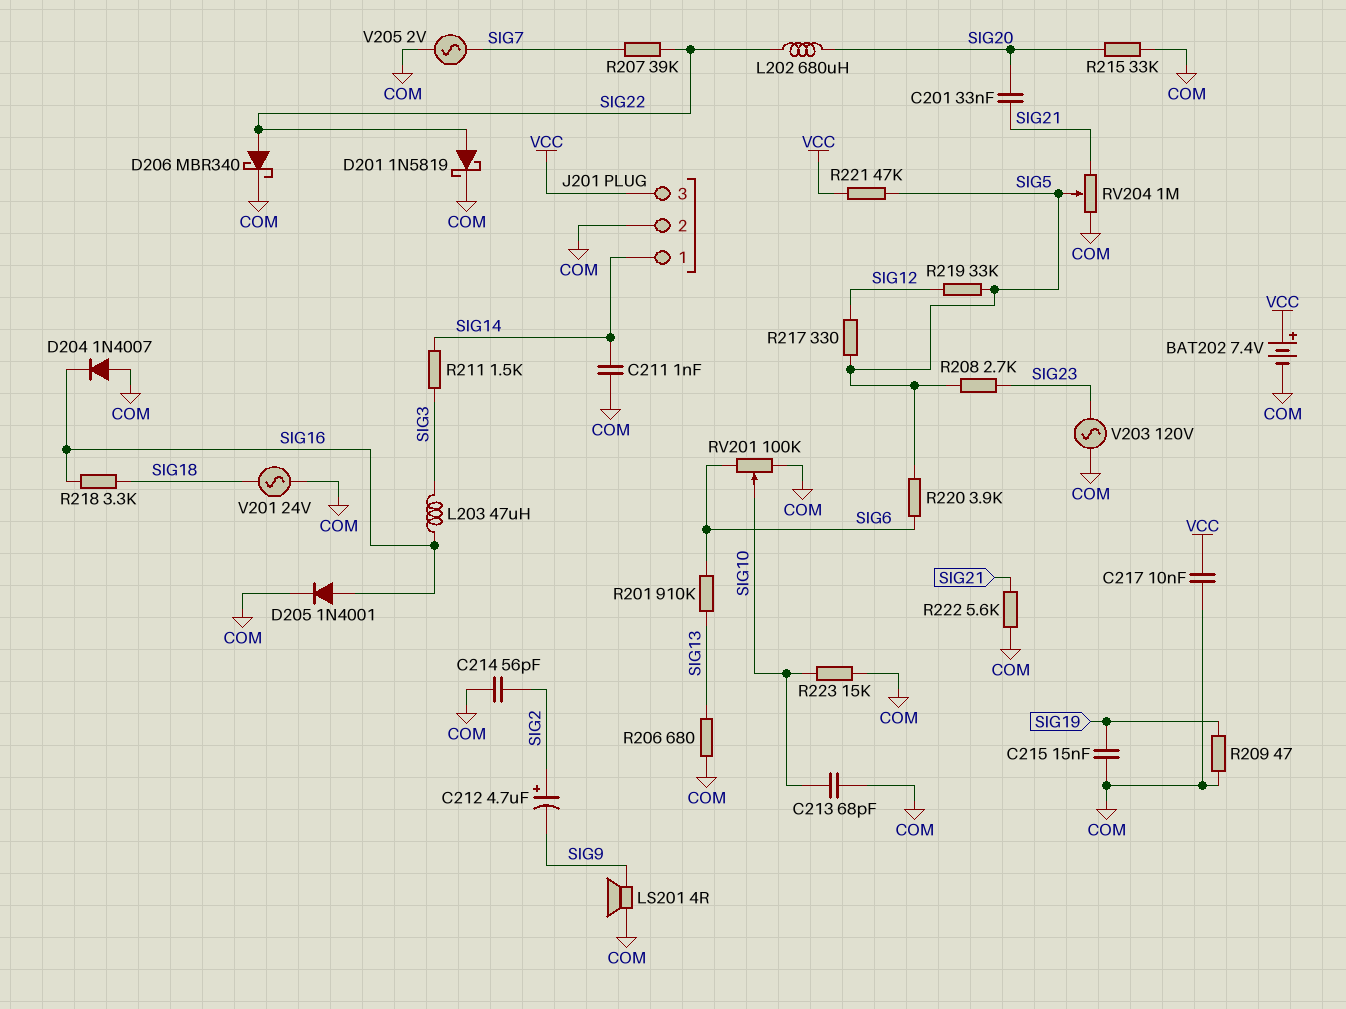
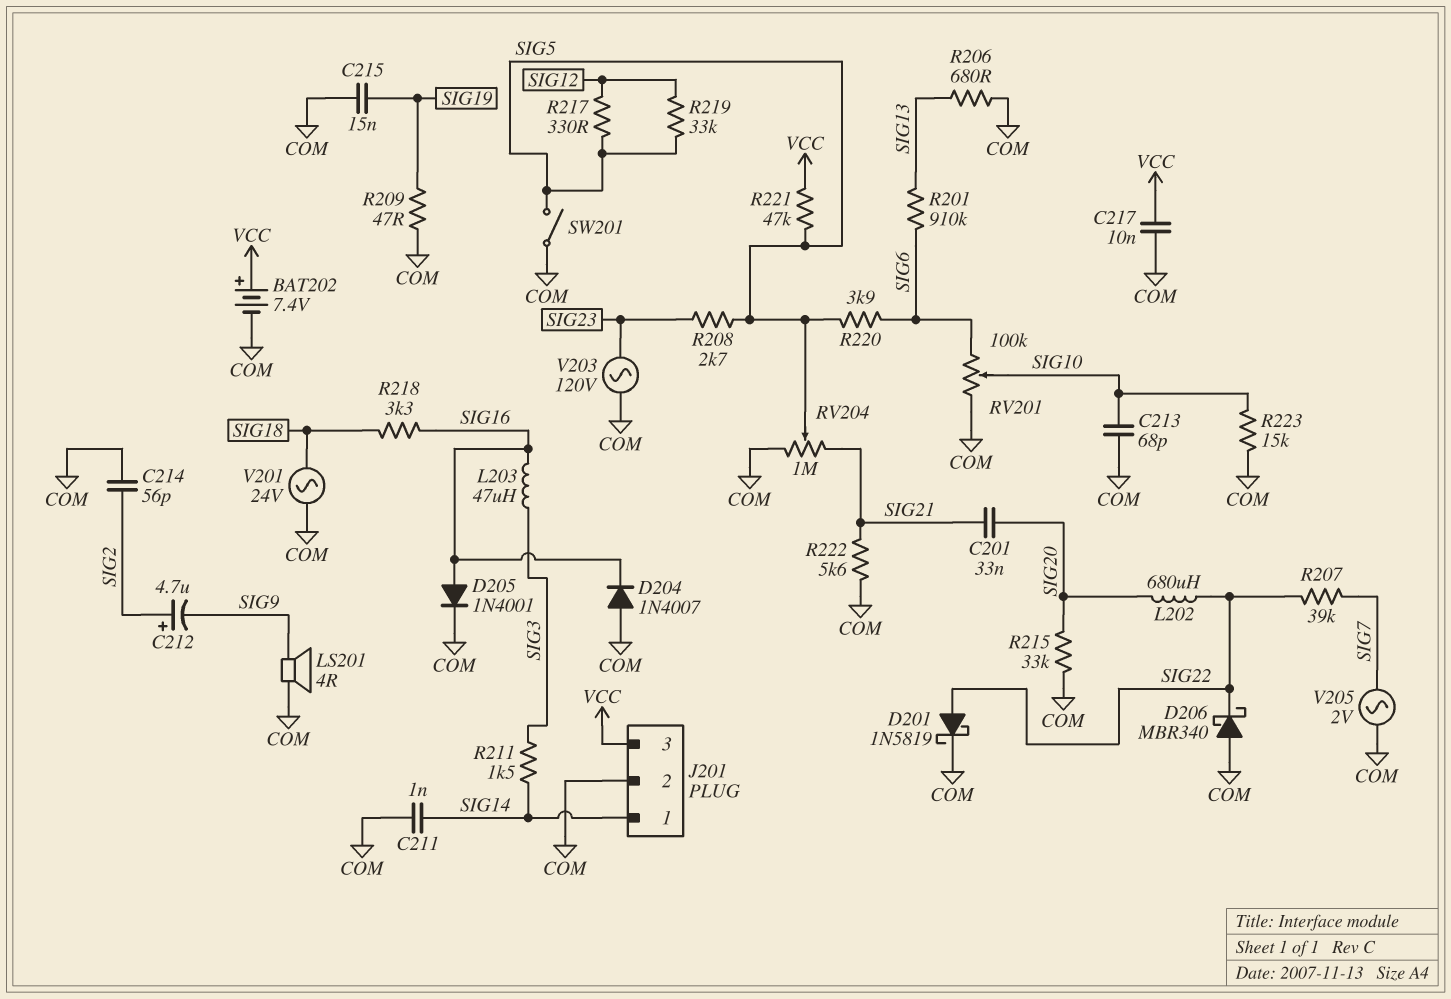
D206: schottky MBR340 (A SIG22, K COM) -> schottky MBR340 (A COM, K SIG22)
SW201: none -> switch (COM, SIG5)

